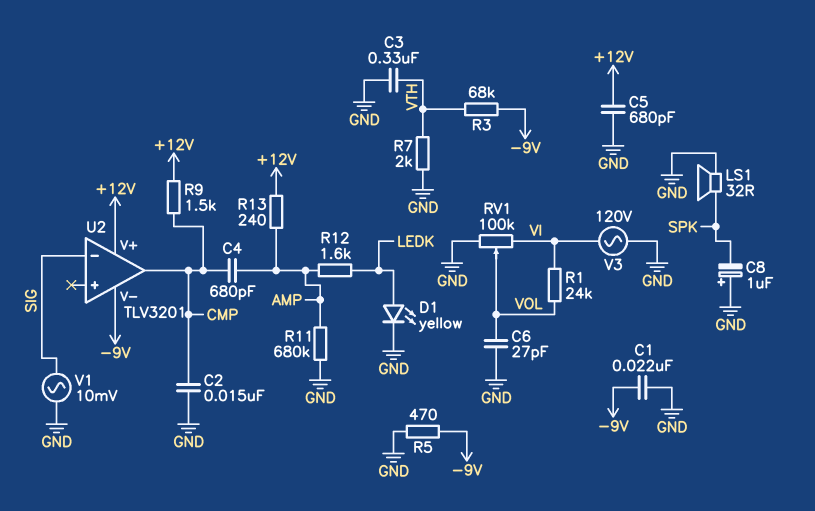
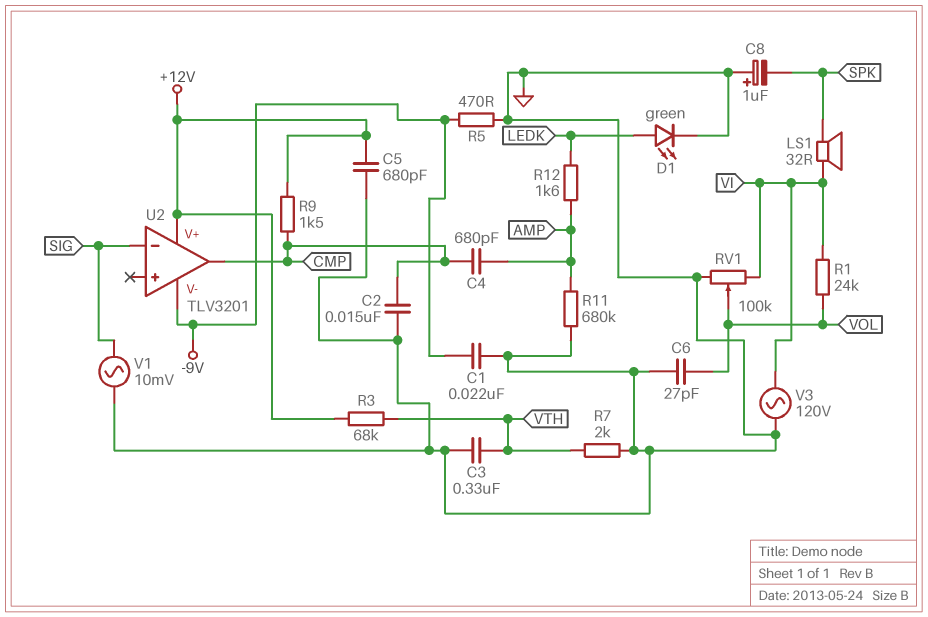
D1: LED yellow (A LEDK, K GND) -> LED green (A LEDK, K GND)
LS1: speaker 32R (GND, SPK) -> speaker 32R (SPK, VI)
R3: 68k (-9V, VTH) -> 68k (+12V, VTH)
R13: 240 (+12V, AMP) -> none

